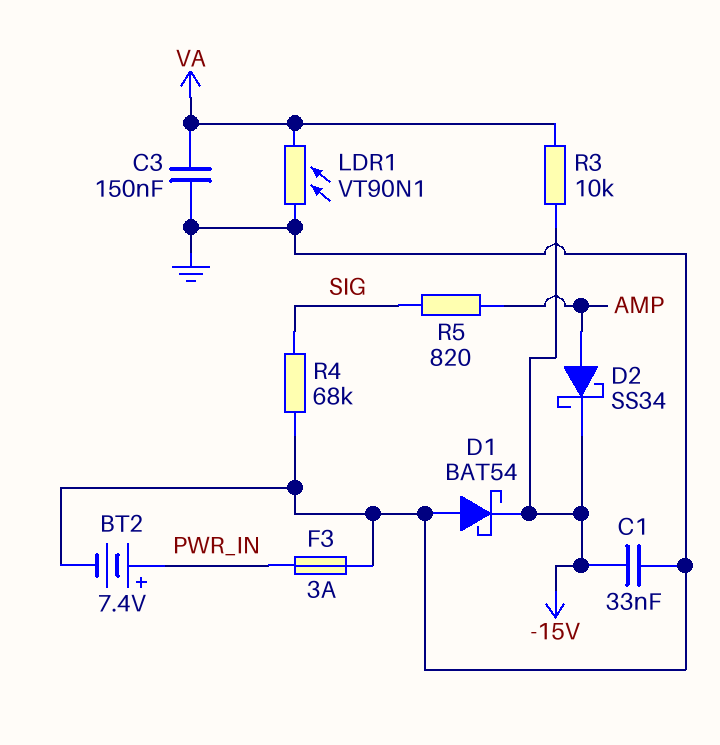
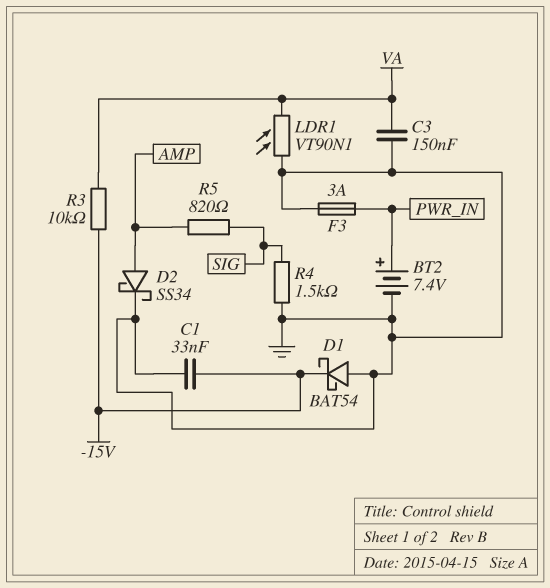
D2: schottky SS34 (A AMP, K -15V) -> schottky SS34 (A AMP, K GND)
R4: 68k (GND, SIG) -> 1.5k (GND, SIG)

